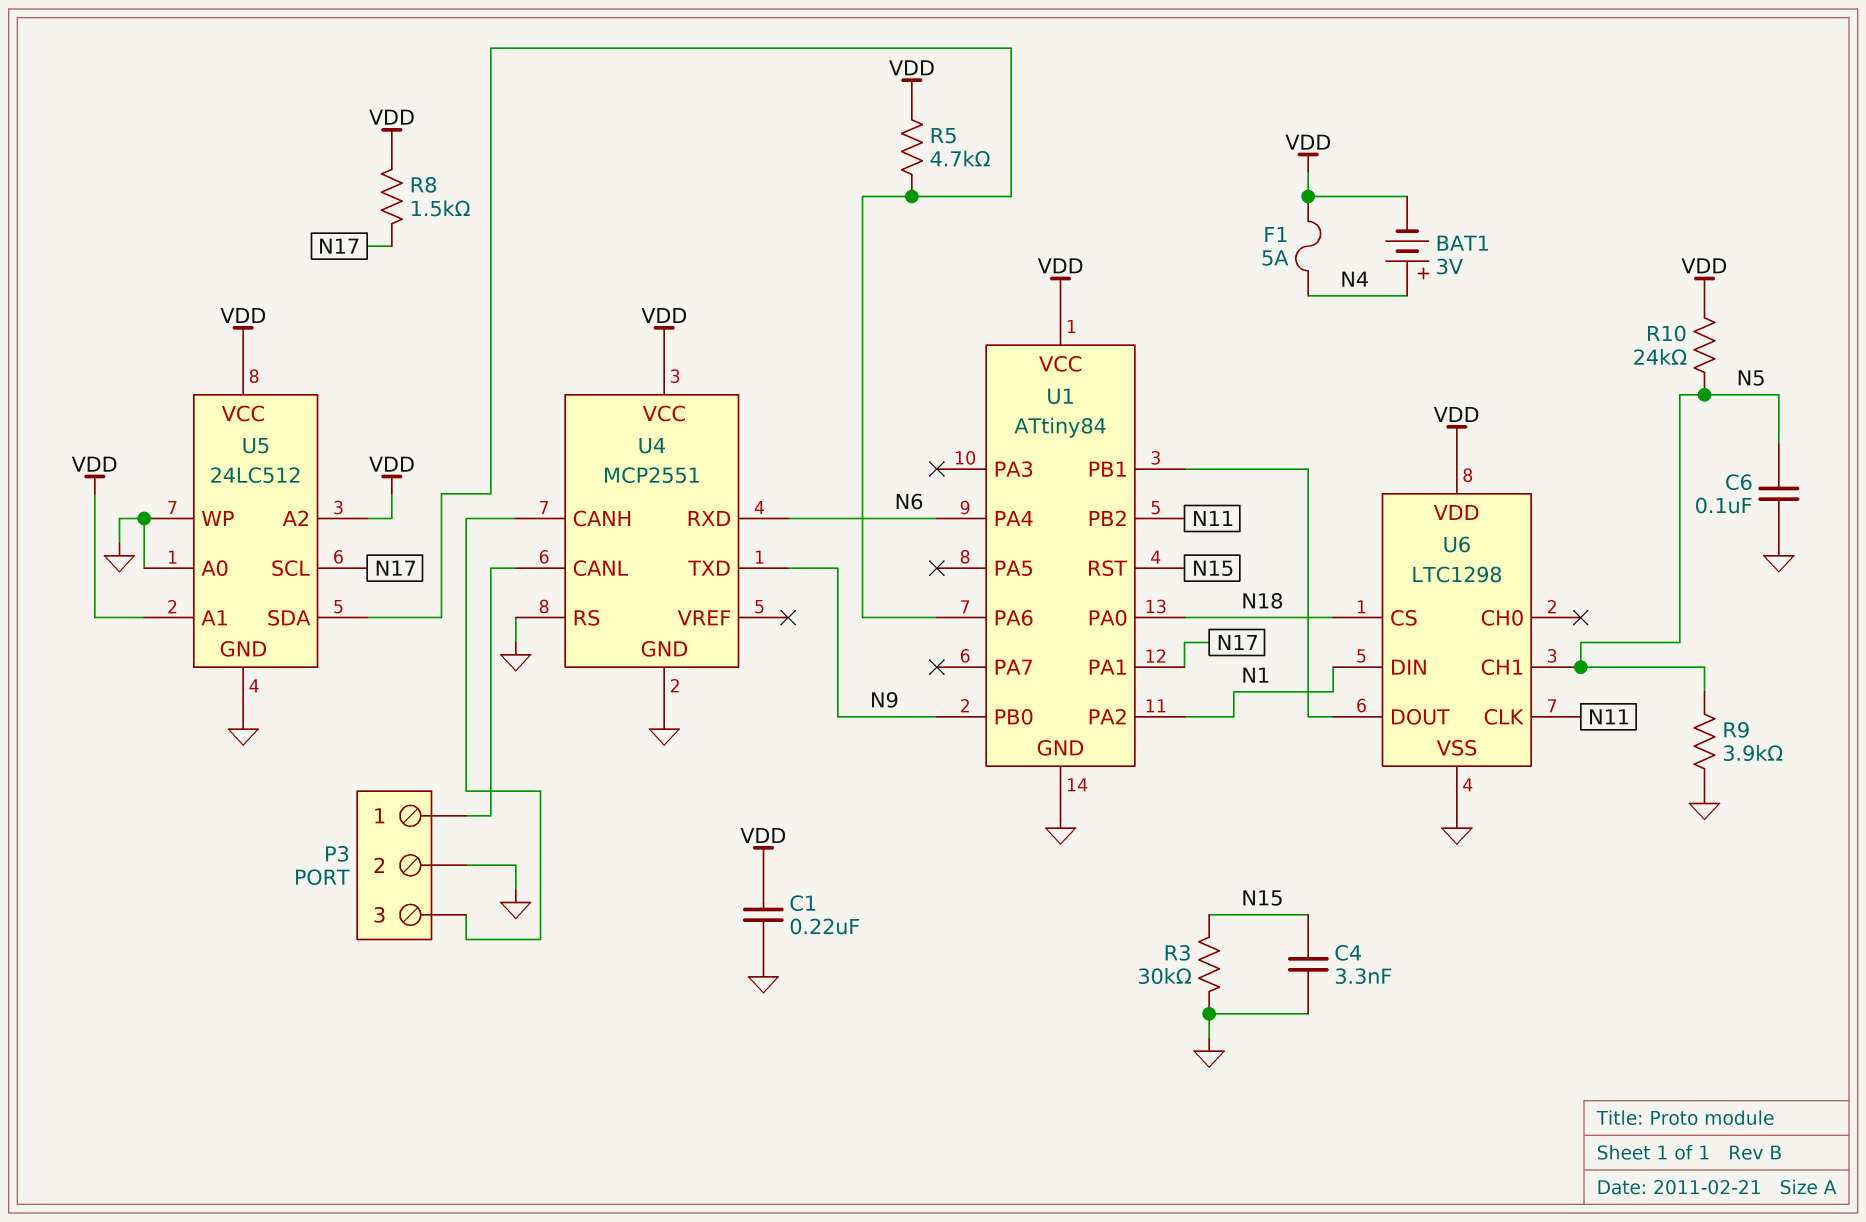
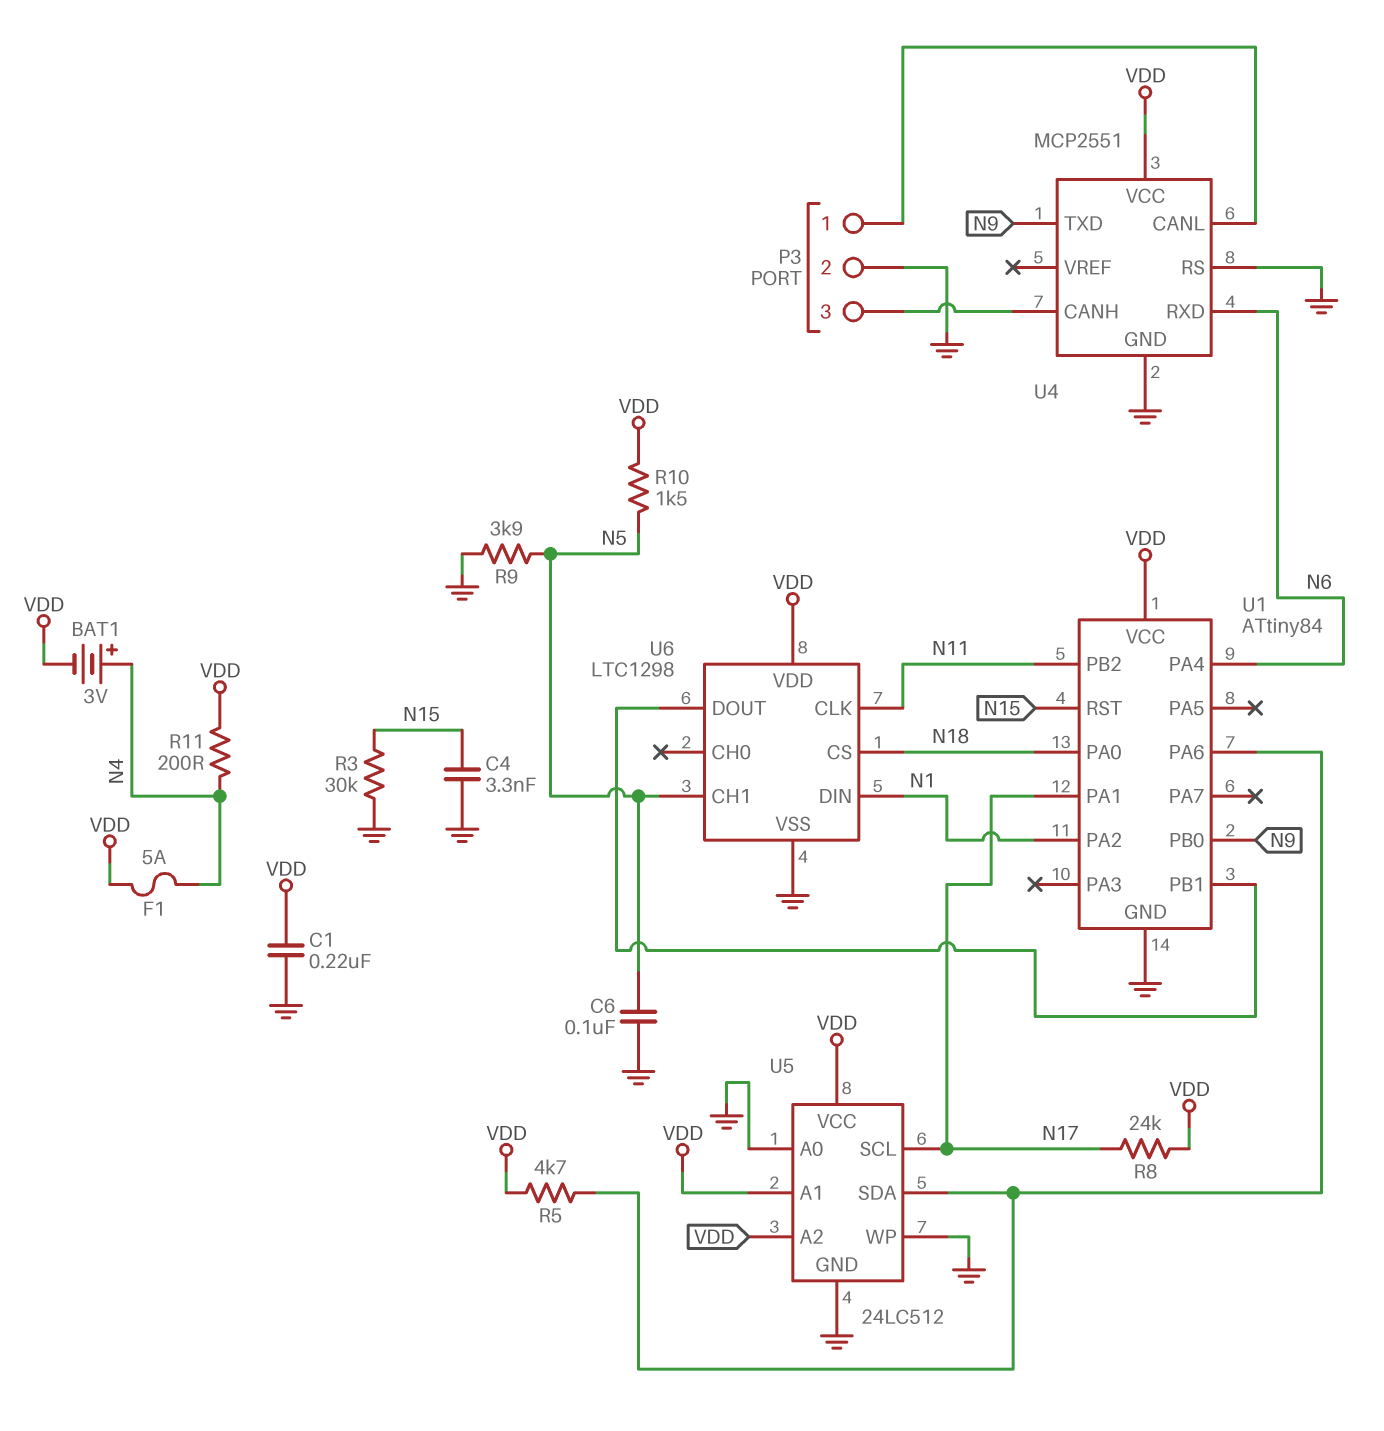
R8: 1.5k (N17, VDD) -> 24k (N17, VDD)
R10: 24k (N5, VDD) -> 1.5k (N5, VDD)
R11: none -> 200 (N4, VDD)

